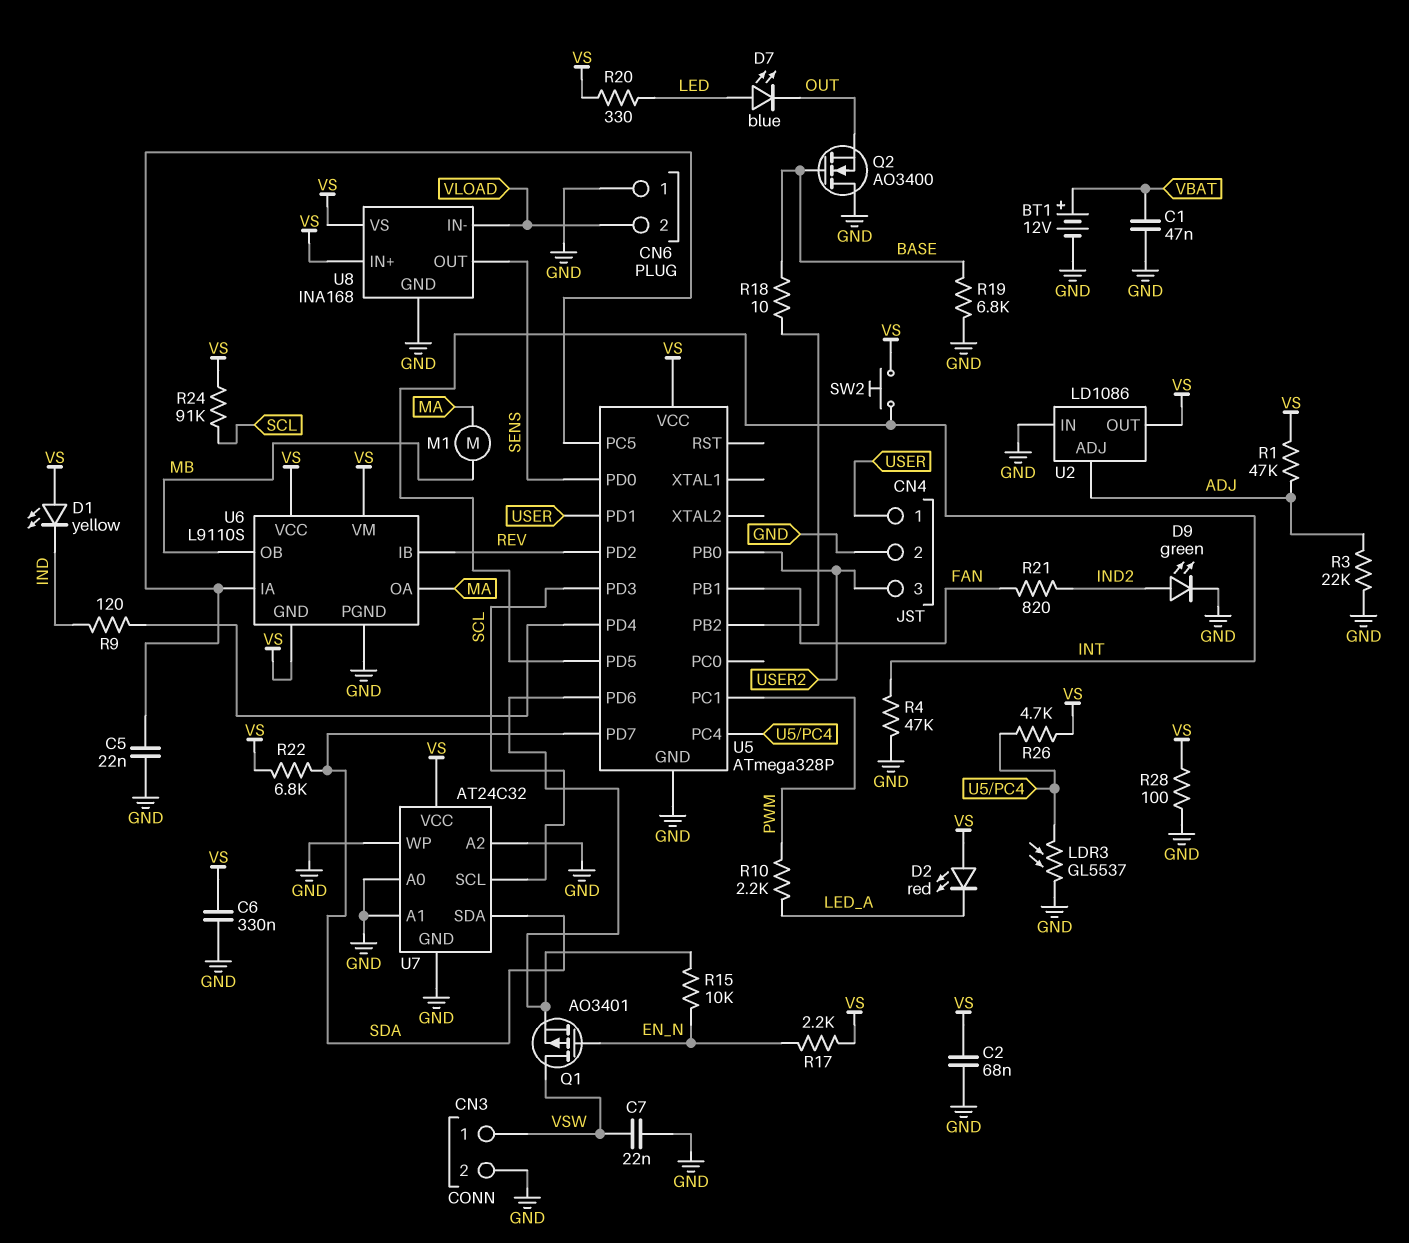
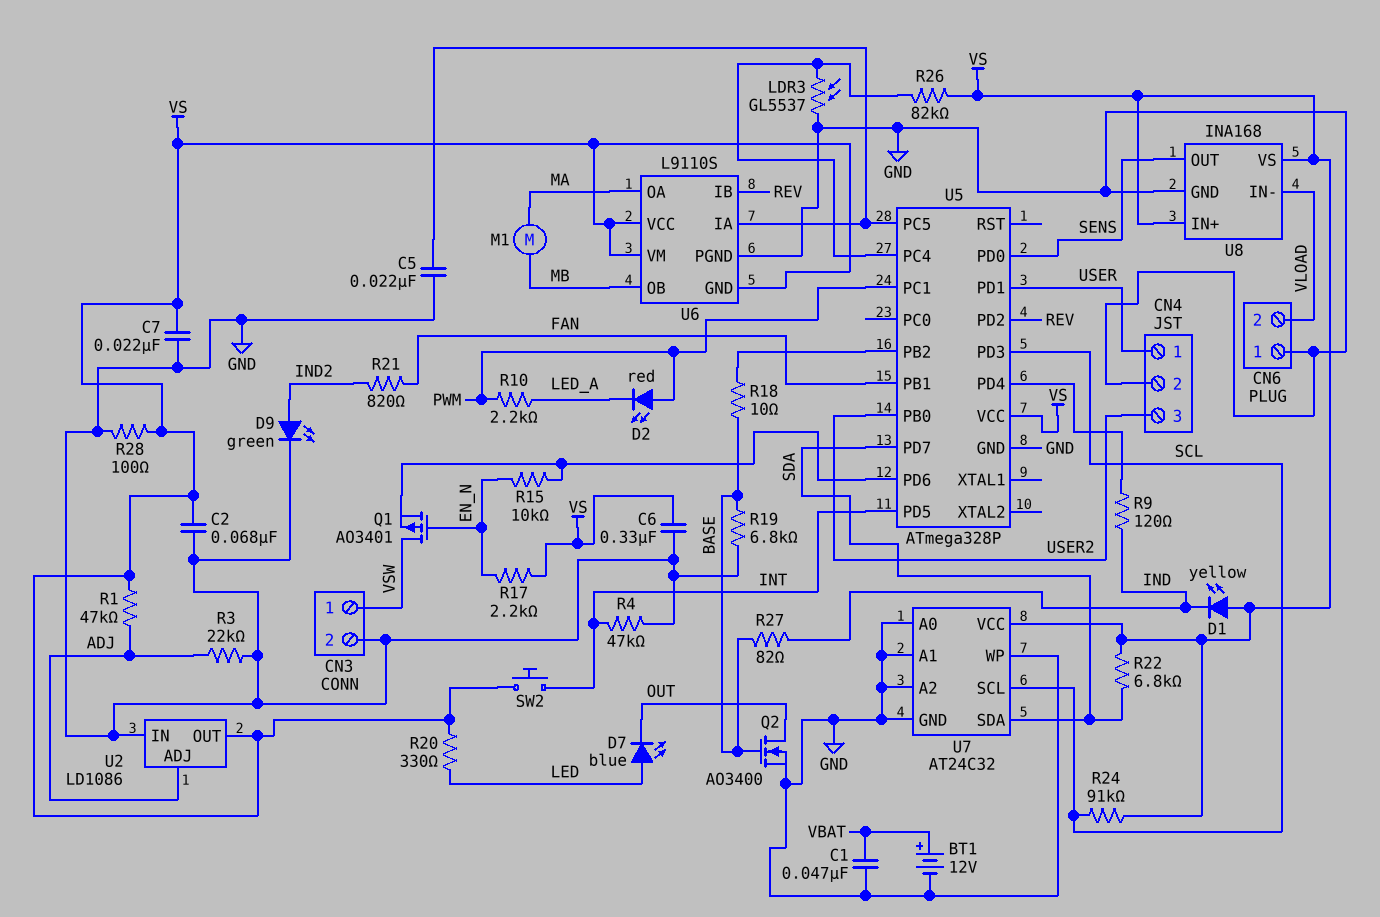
C7: 22nF (GND, VSW) -> 22nF (GND, VS)
D2: LED red (A VS, K LED_A) -> LED red (A PWM, K LED_A)
Q2: NMOS AO3400 (G BASE, D GND, S OUT) -> NMOS AO3400 (G BASE, D OUT, S GND)
R26: 4.7k (U5/PC4, VS) -> 82k (U5/PC4, VS)
R27: none -> 82 (BASE, IND)

